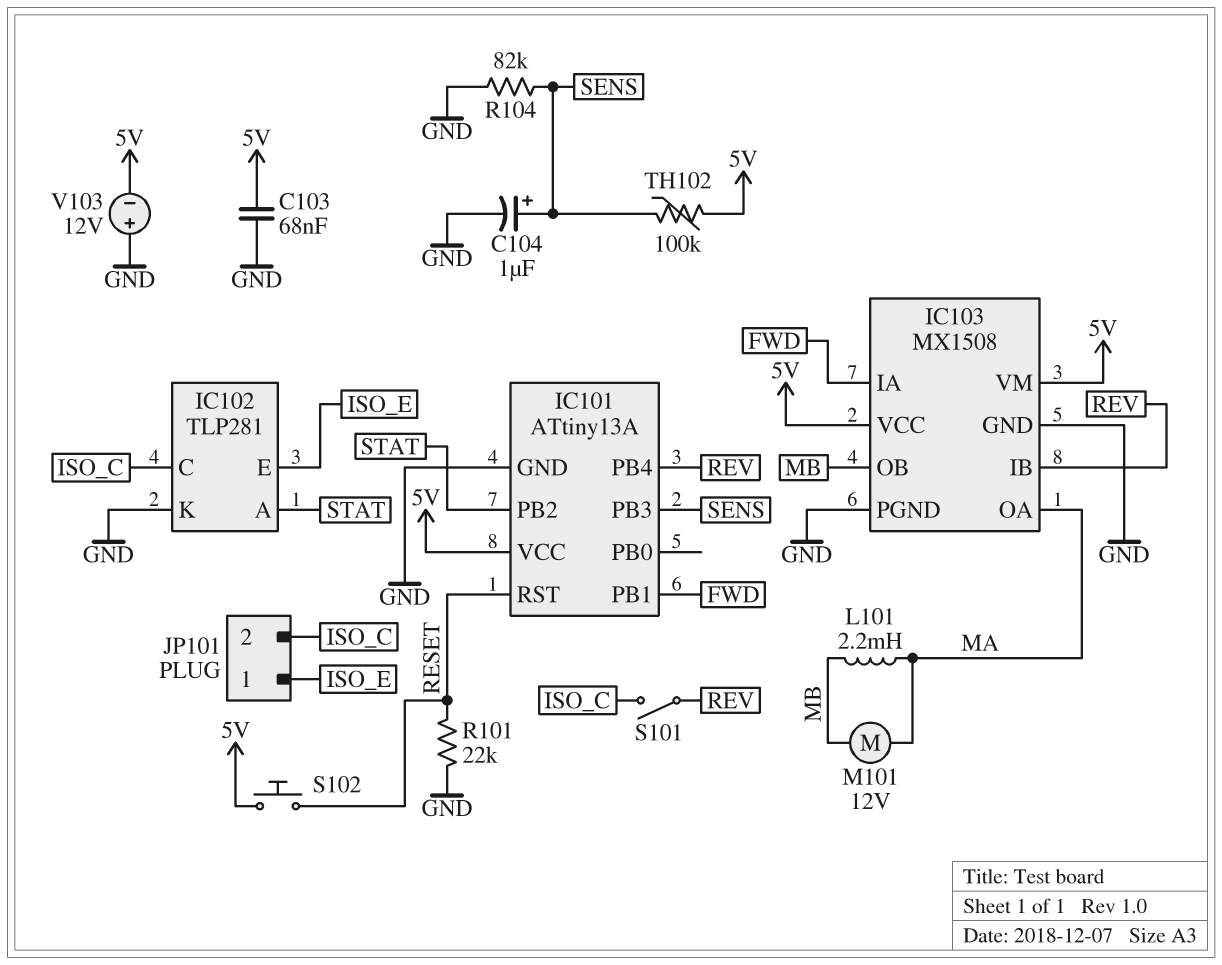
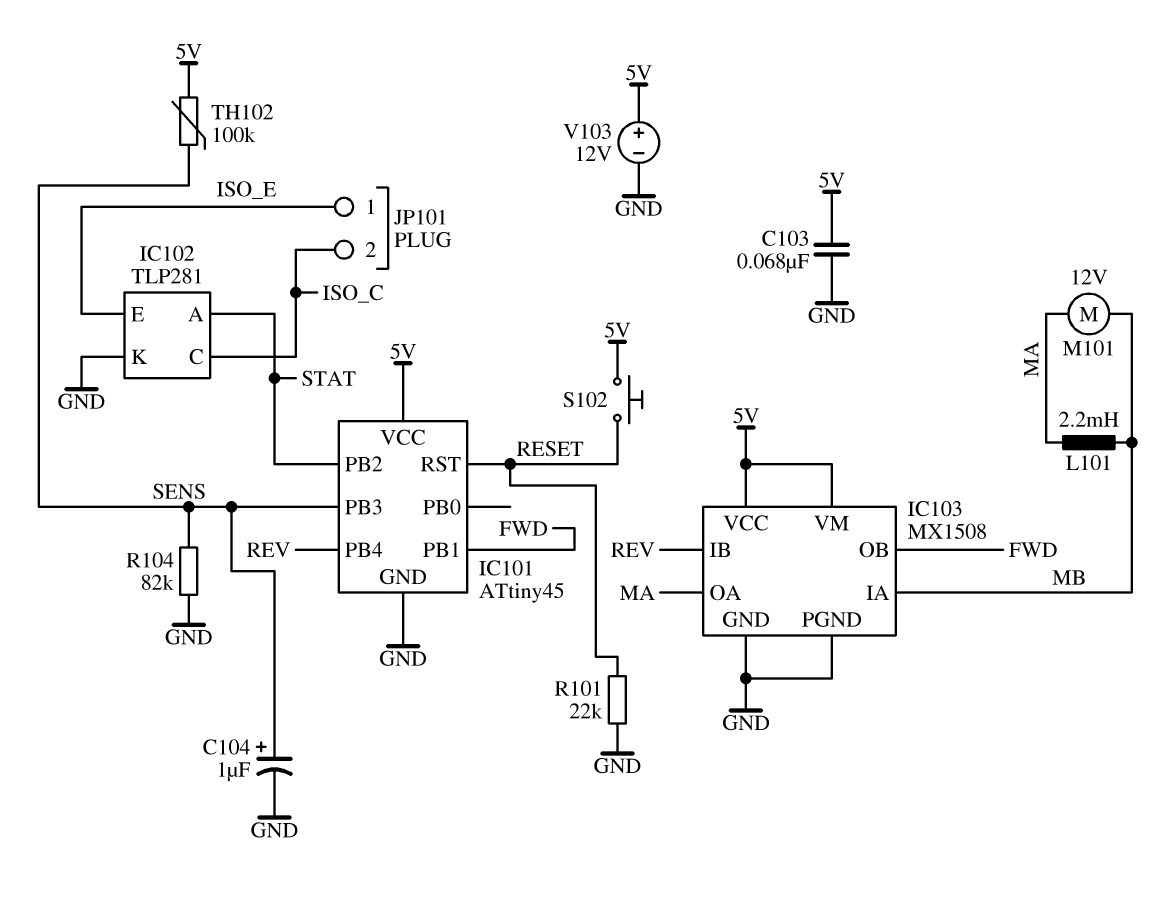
IC101: ATtiny13A -> ATtiny45
IC103 pin IA: FWD -> MB
IC103 pin OB: MB -> FWD
S101: switch (ISO_C, REV) -> none
V103: 12V (plus GND, minus 5V) -> 12V (plus 5V, minus GND)

